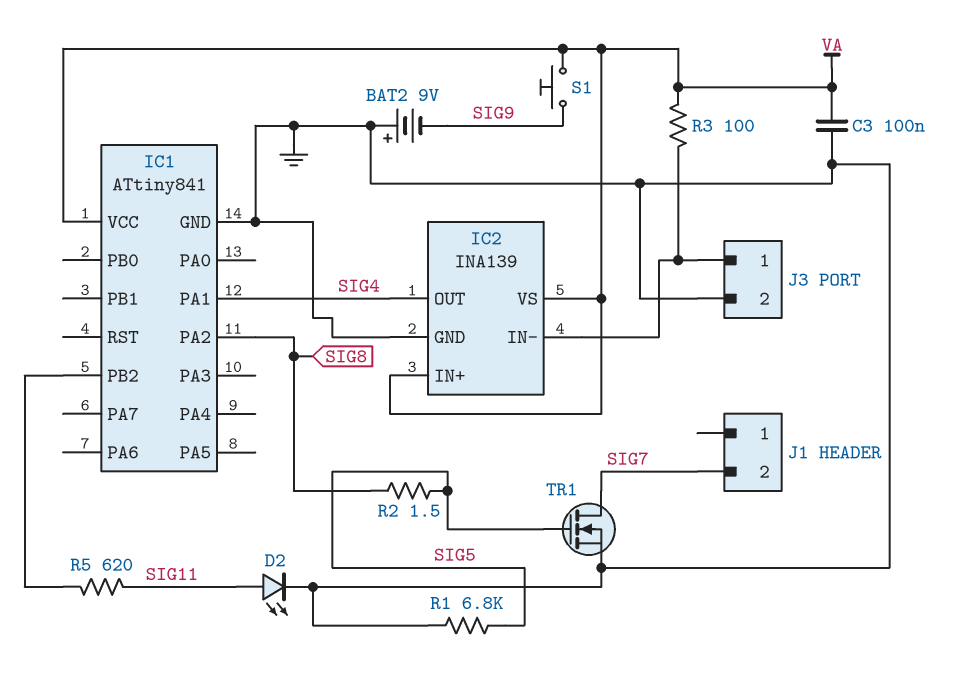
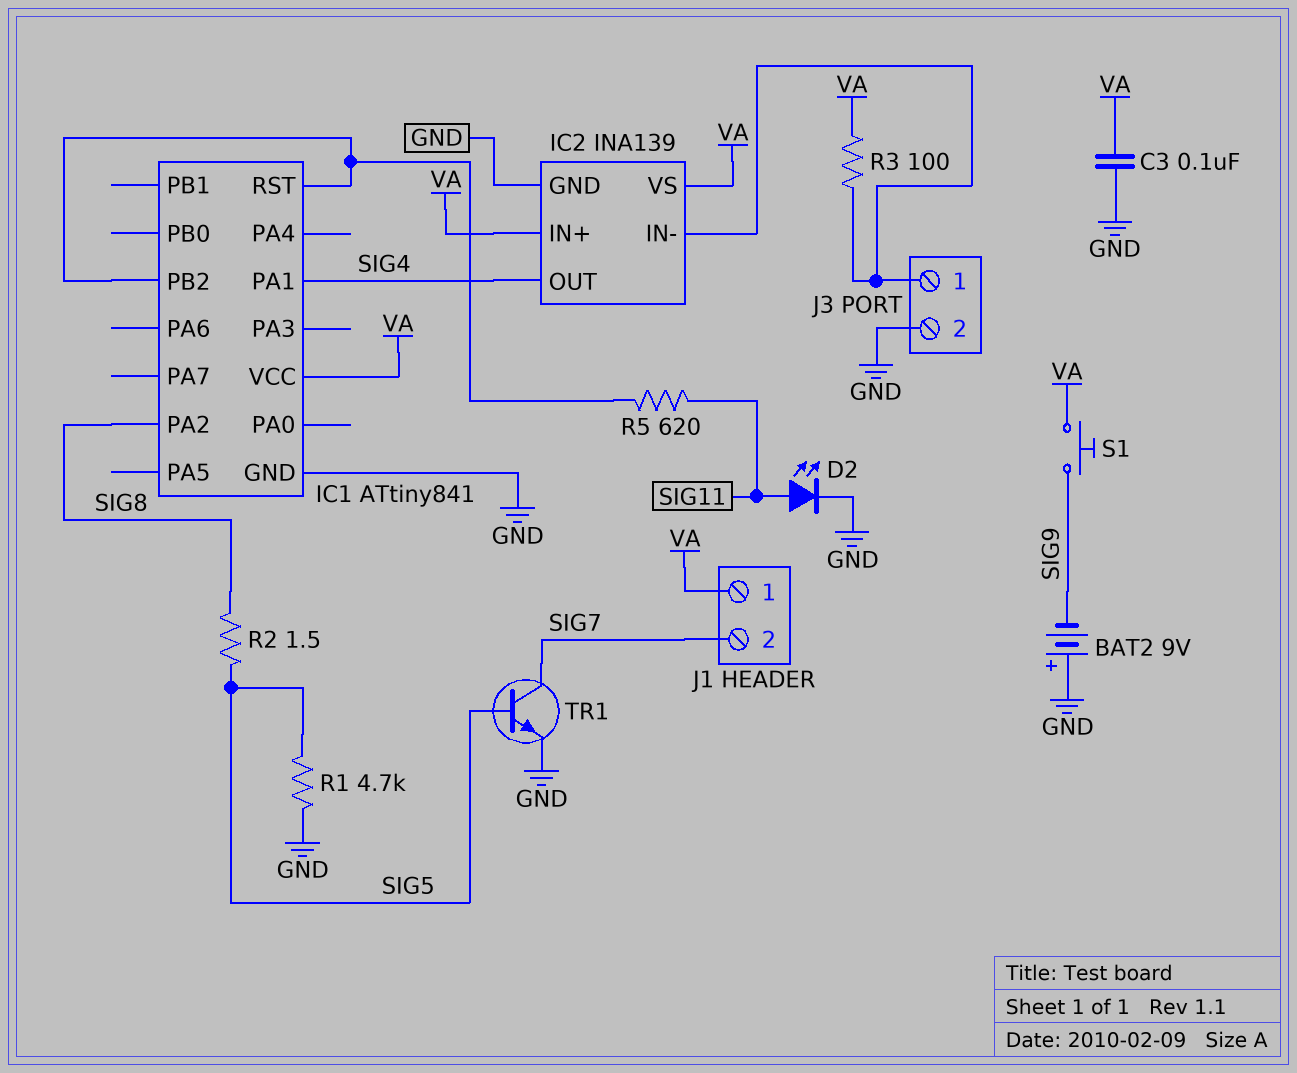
IC1 pin RST: none -> IC1/PB2
J1 pin 1: none -> VA
R1: 6.8k (GND, SIG5) -> 4.7k (GND, SIG5)
TR1: NMOS (G SIG5, D SIG7, S GND) -> NPN (B SIG5, C SIG7, E GND)

